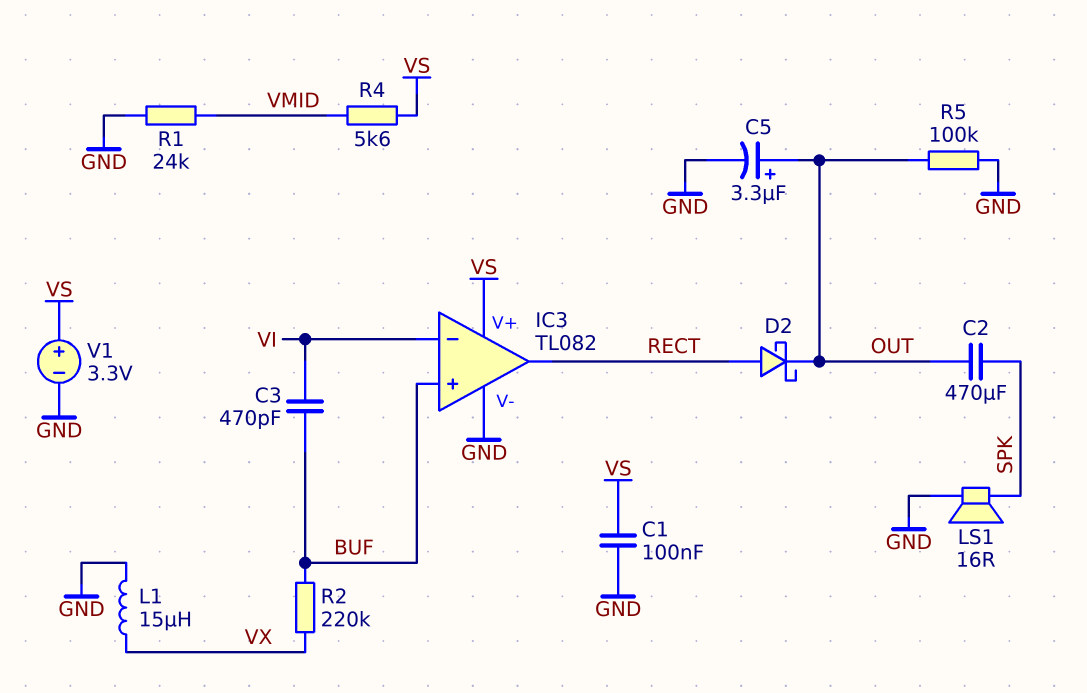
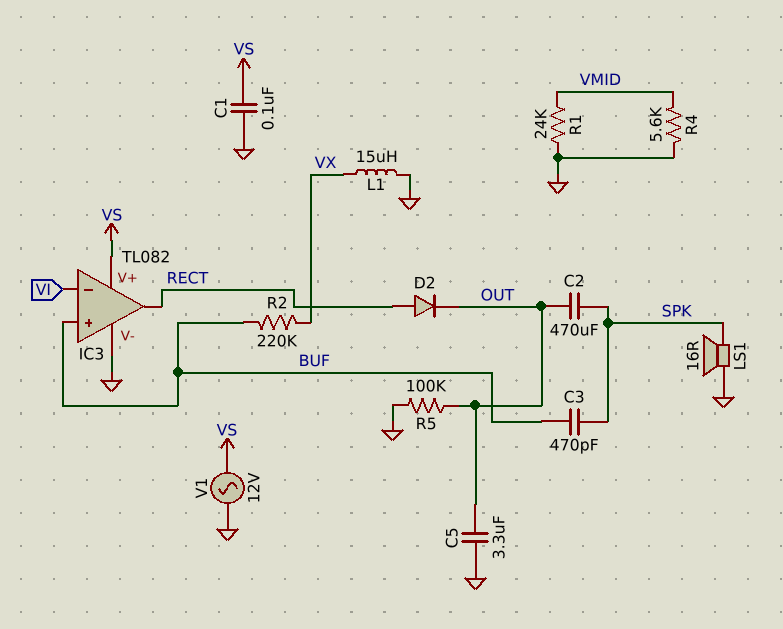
C3: 470pF (BUF, VI) -> 470pF (BUF, SPK)
C5: 3.3uF (plus OUT, minus GND) -> 3.3uF (GND, OUT)
D2: schottky (A RECT, K OUT) -> diode (A RECT, K OUT)
R4: 5.6k (VMID, VS) -> 5.6k (GND, VMID)
V1: 3.3V (plus VS, minus GND) -> AC 12V (GND, VS)

